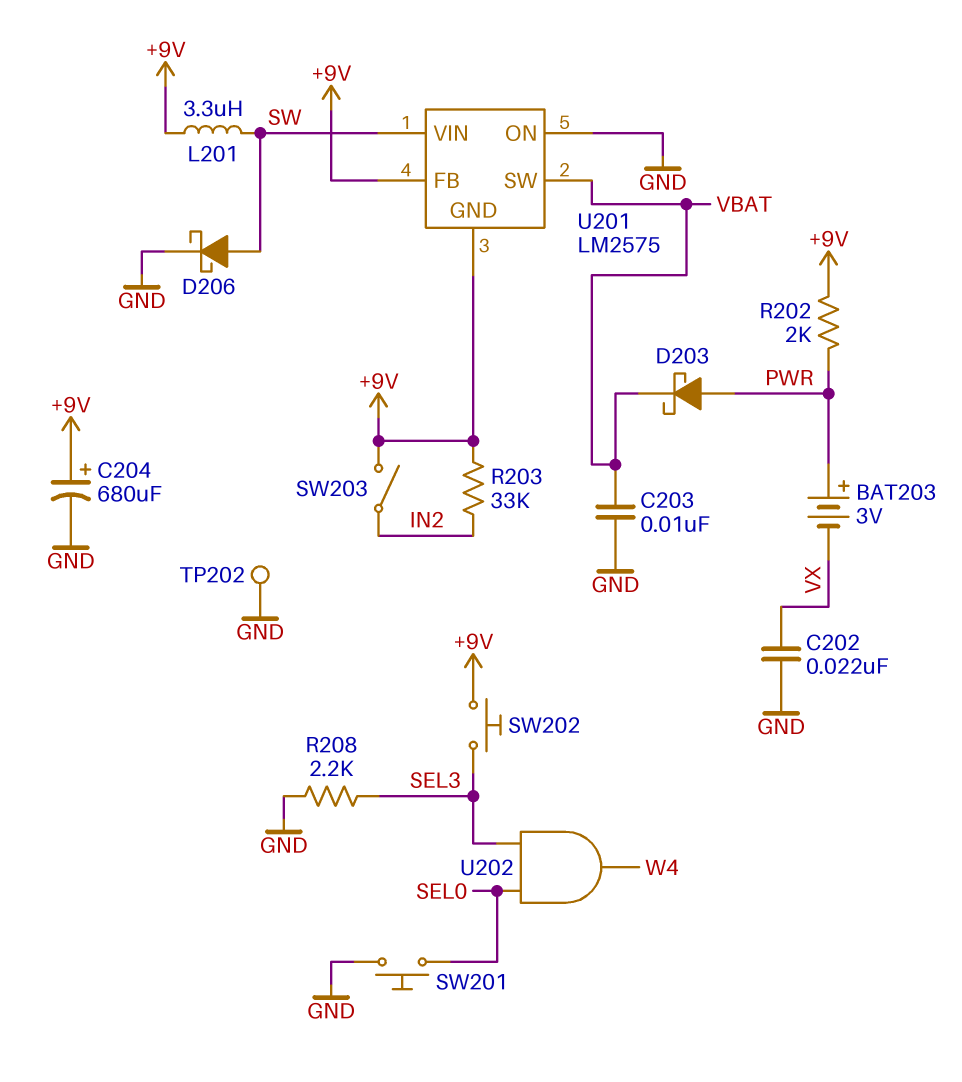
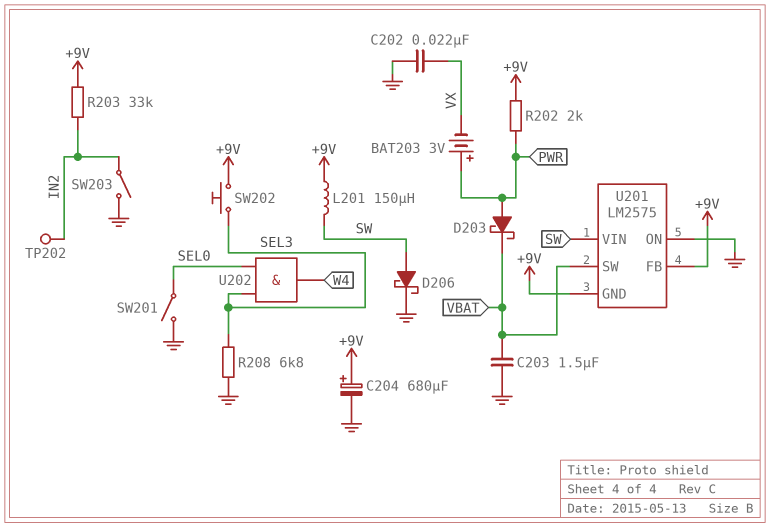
C203: 10nF (GND, VBAT) -> 1.5uF (GND, VBAT)
L201: 3.3uH (+9V, SW) -> 150uH (+9V, SW)
R208: 2.2k (GND, SEL3) -> 6.8k (GND, SEL3)
SW201: button (GND, SEL0) -> switch (GND, SEL0)
SW203: switch (+9V, IN2) -> switch (GND, IN2)
TP202: test point (GND) -> test point (IN2)

